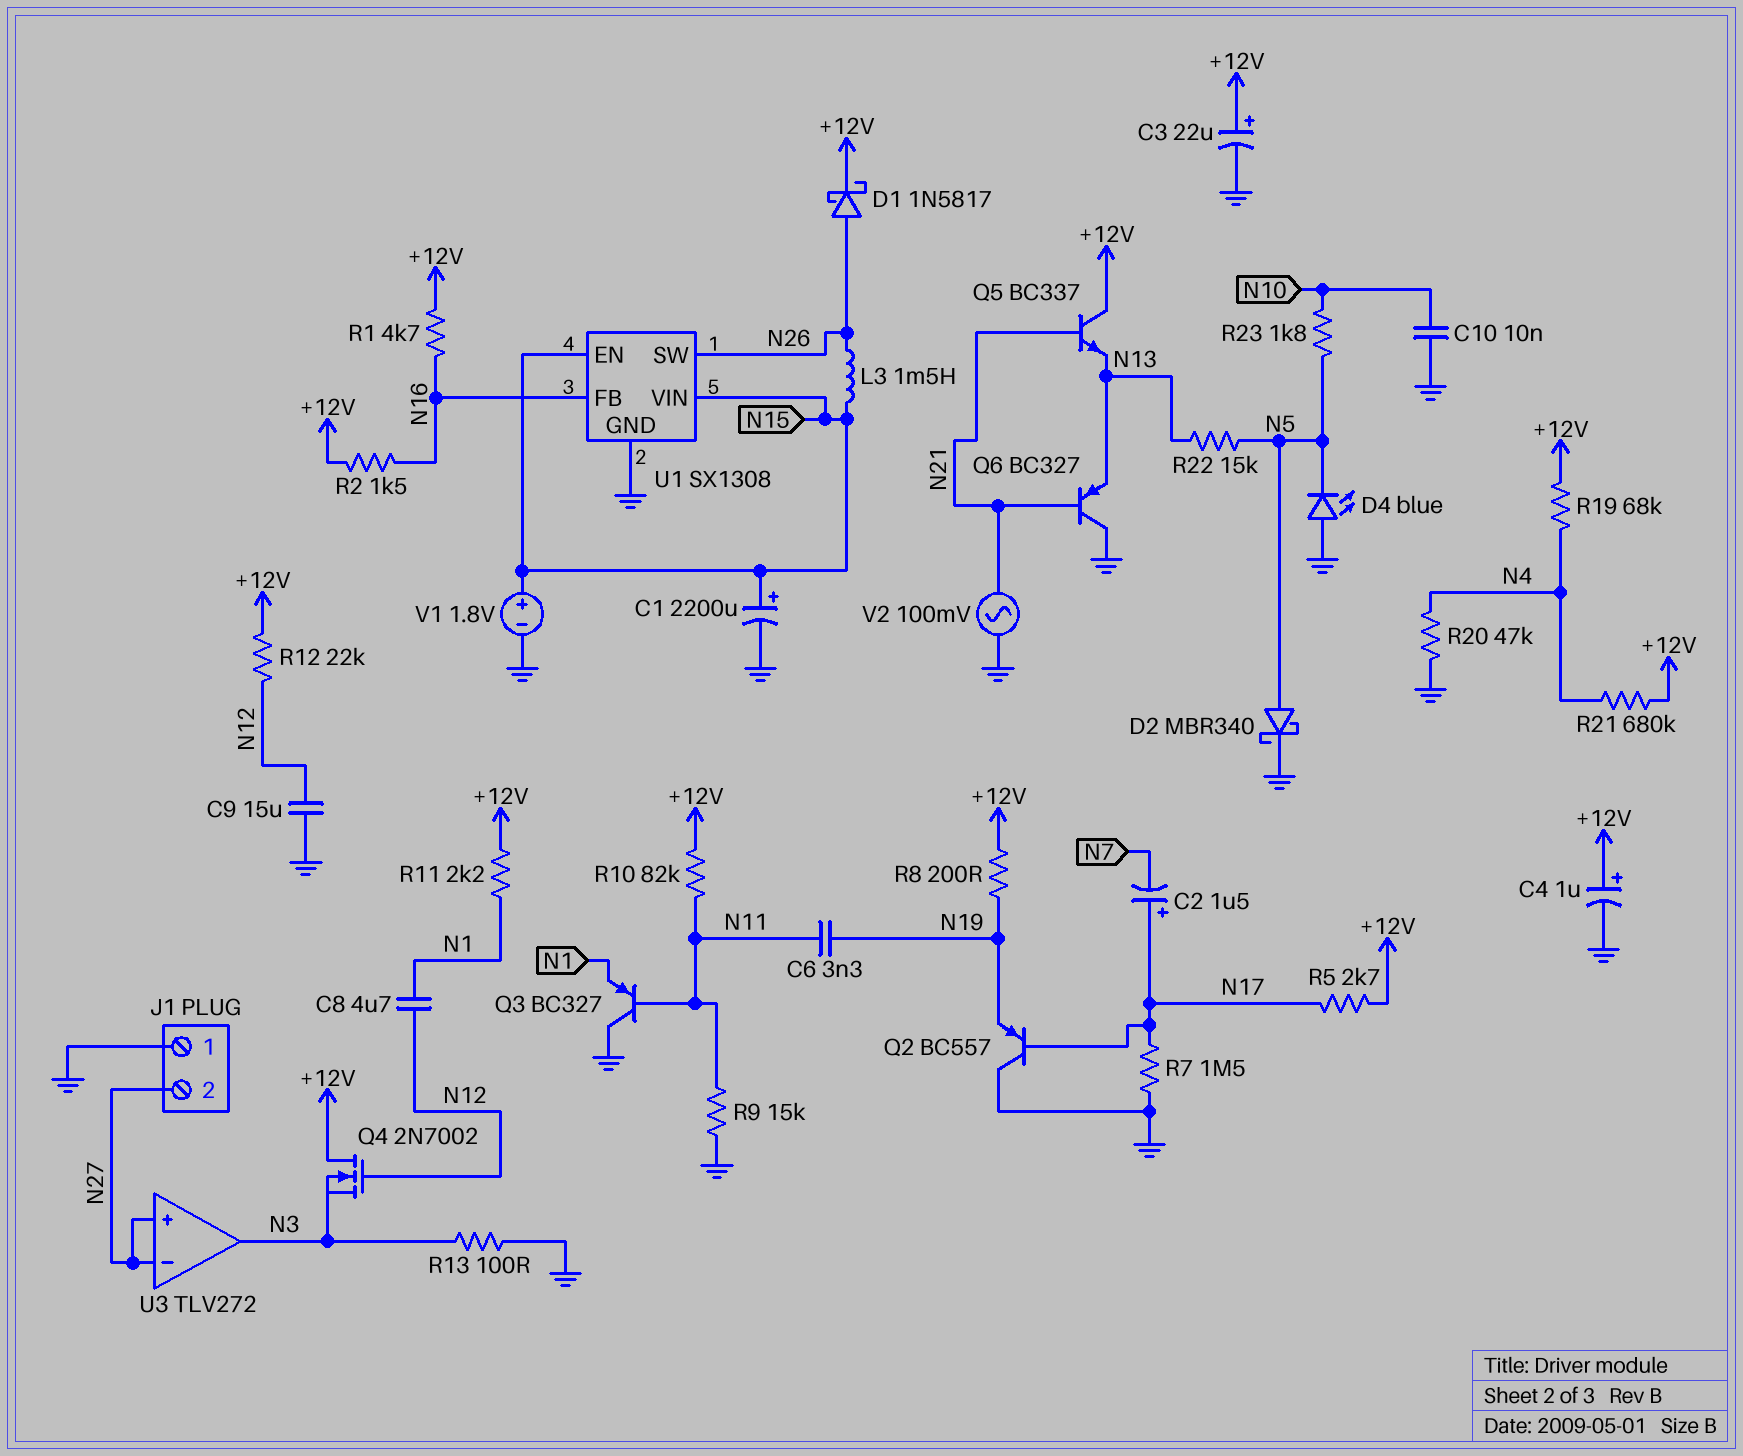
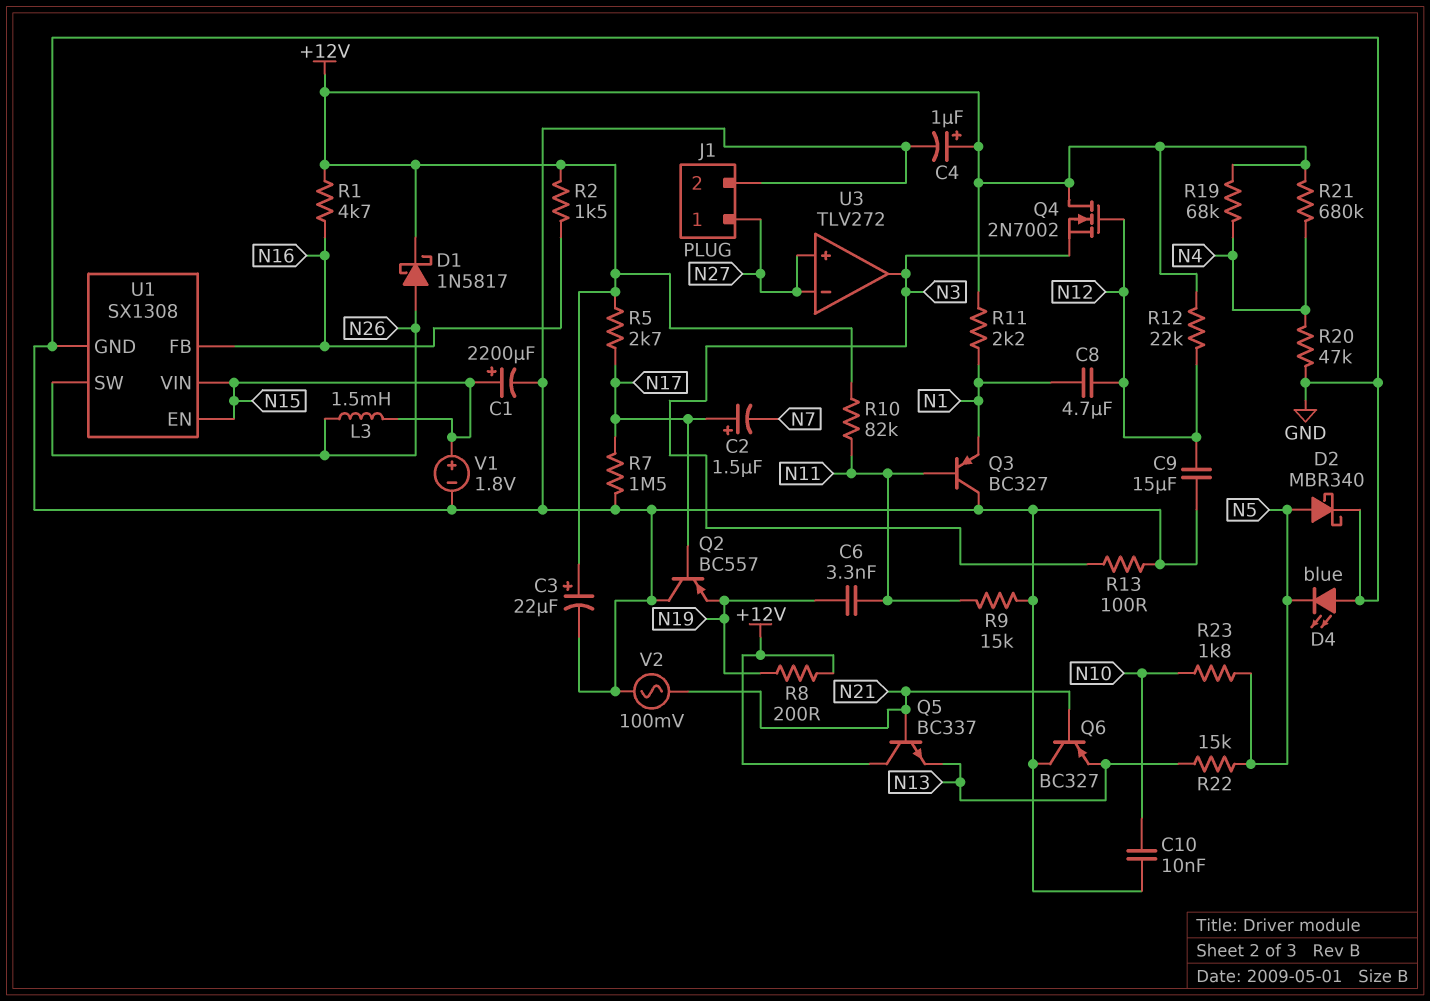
J1 pin 1: GND -> N27
J1 pin 2: N27 -> GND

